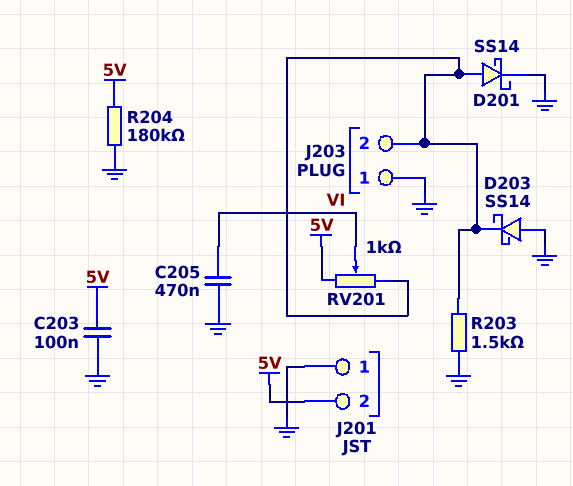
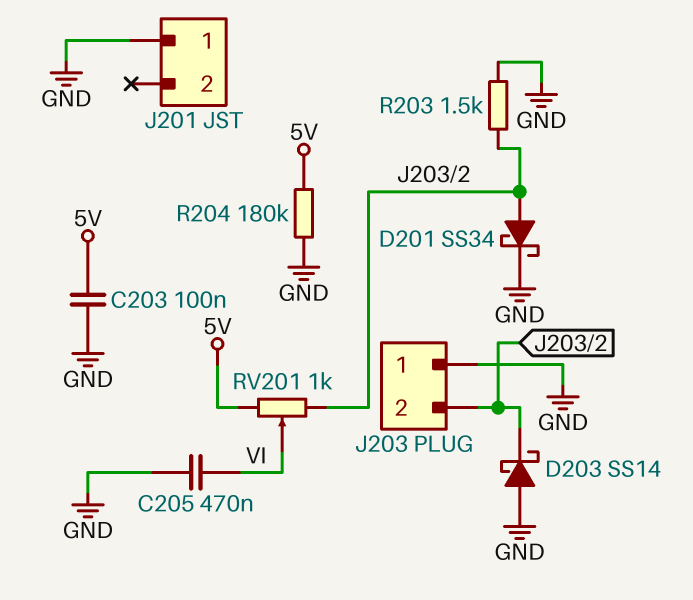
D201: schottky SS14 (A J203/2, K GND) -> schottky SS34 (A J203/2, K GND)
J201 pin 2: 5V -> none

